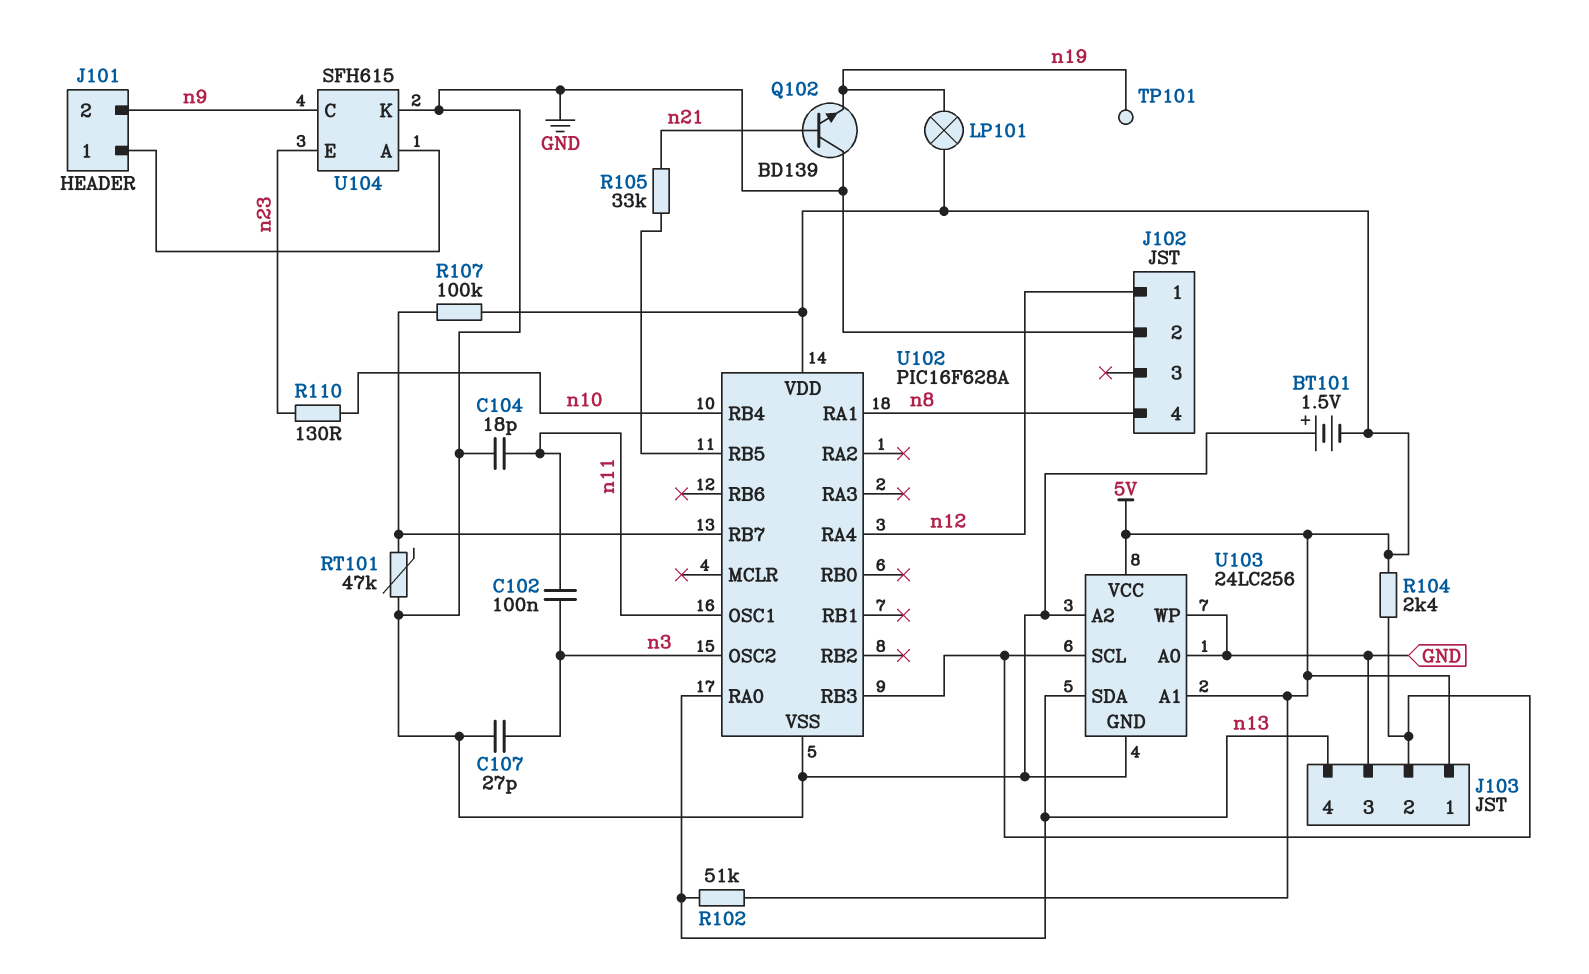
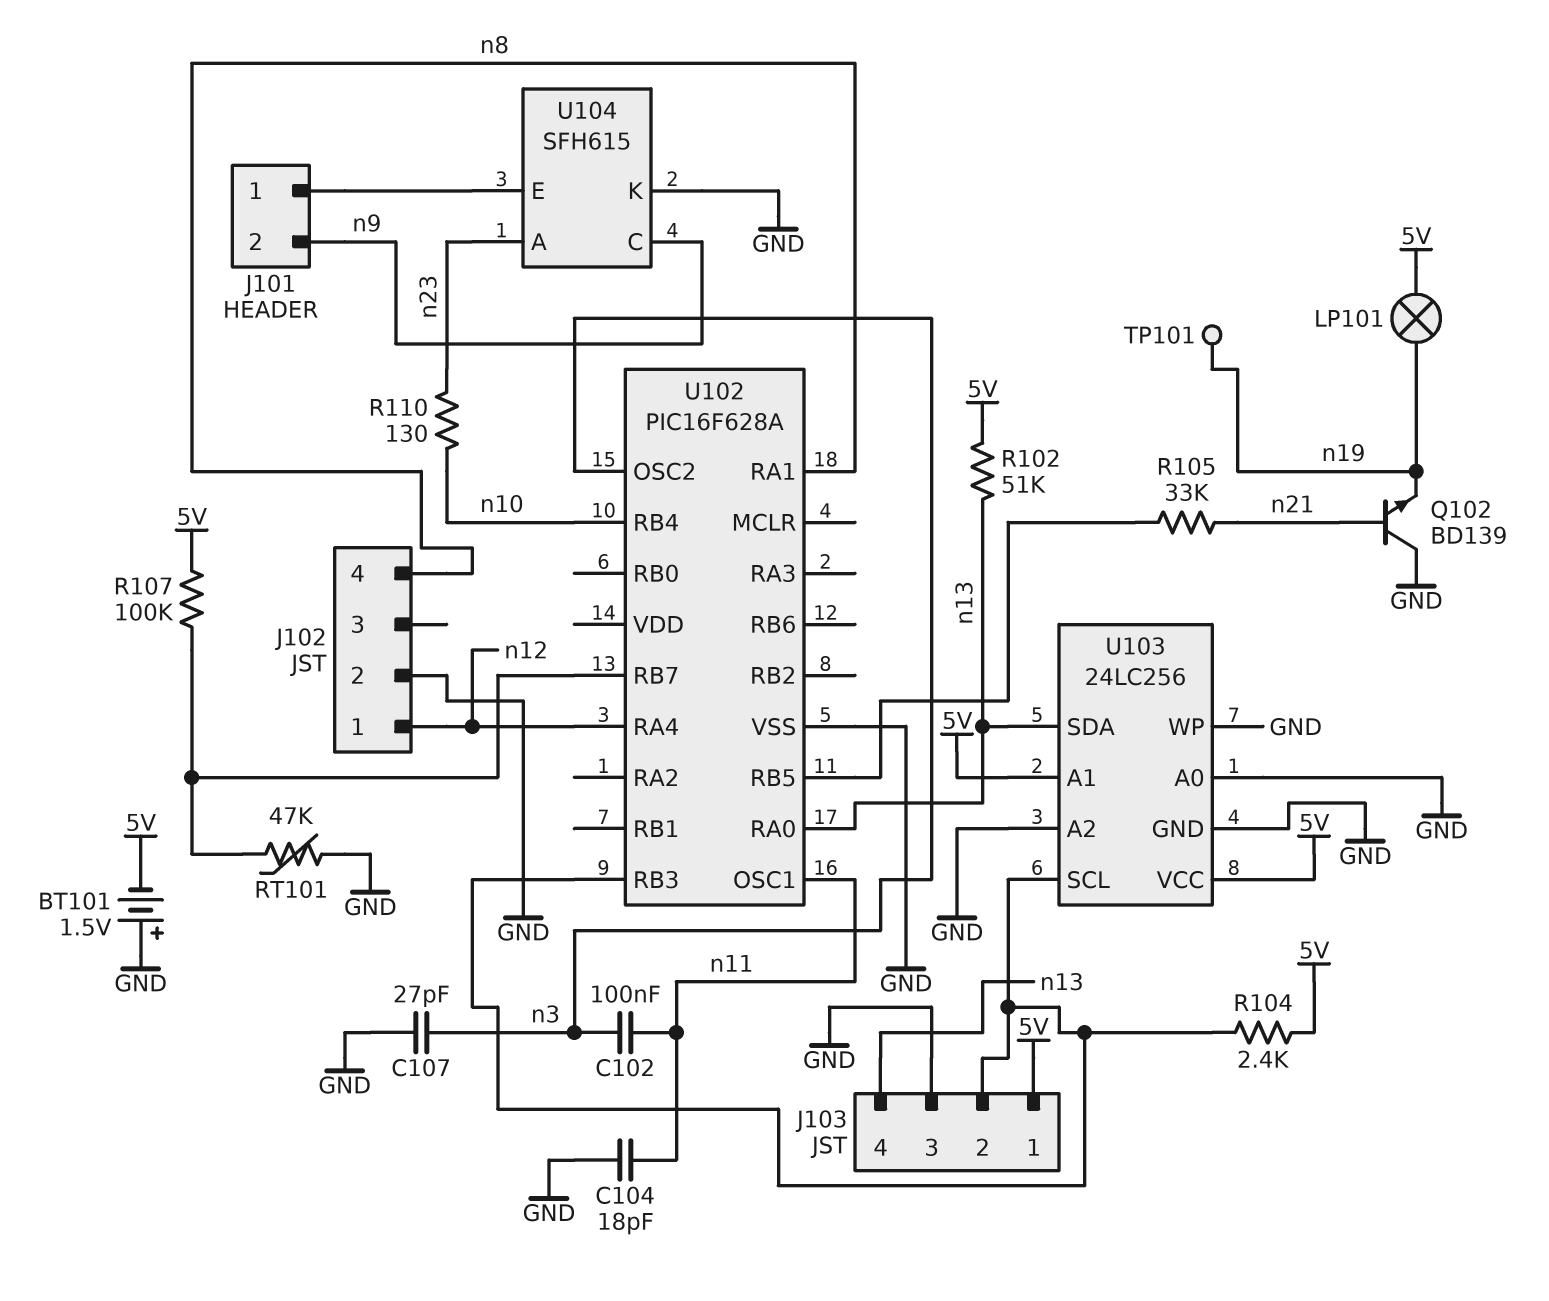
U102 pin VDD: 5V -> none
U104 pin A: J101/1 -> n23
U104 pin E: n23 -> J101/1

